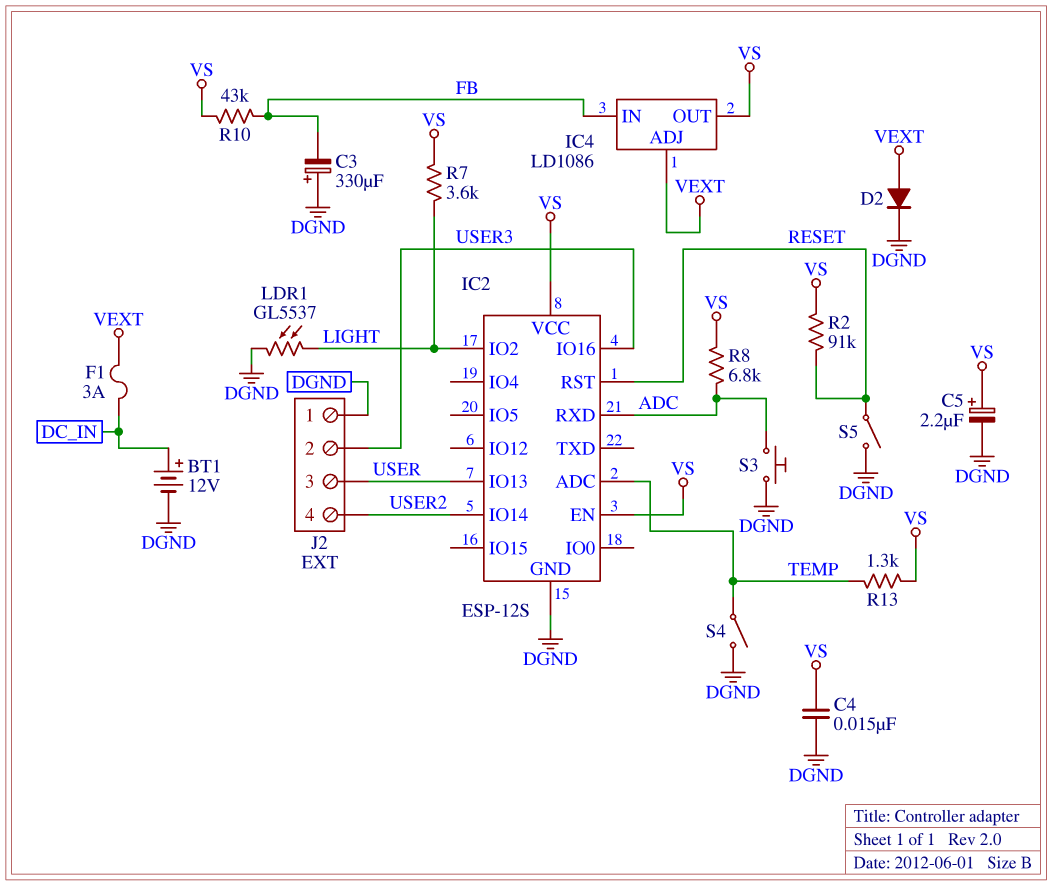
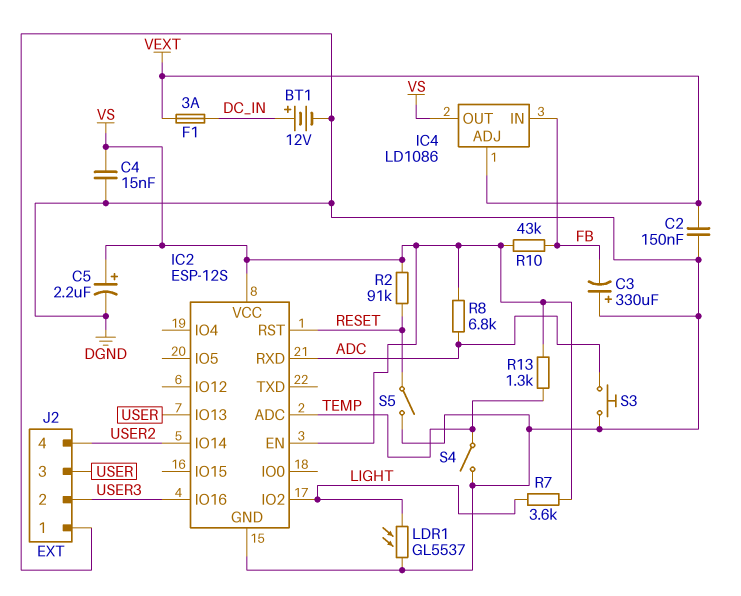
C2: none -> 150nF (DGND, VEXT)
D2: diode (A VEXT, K DGND) -> none

